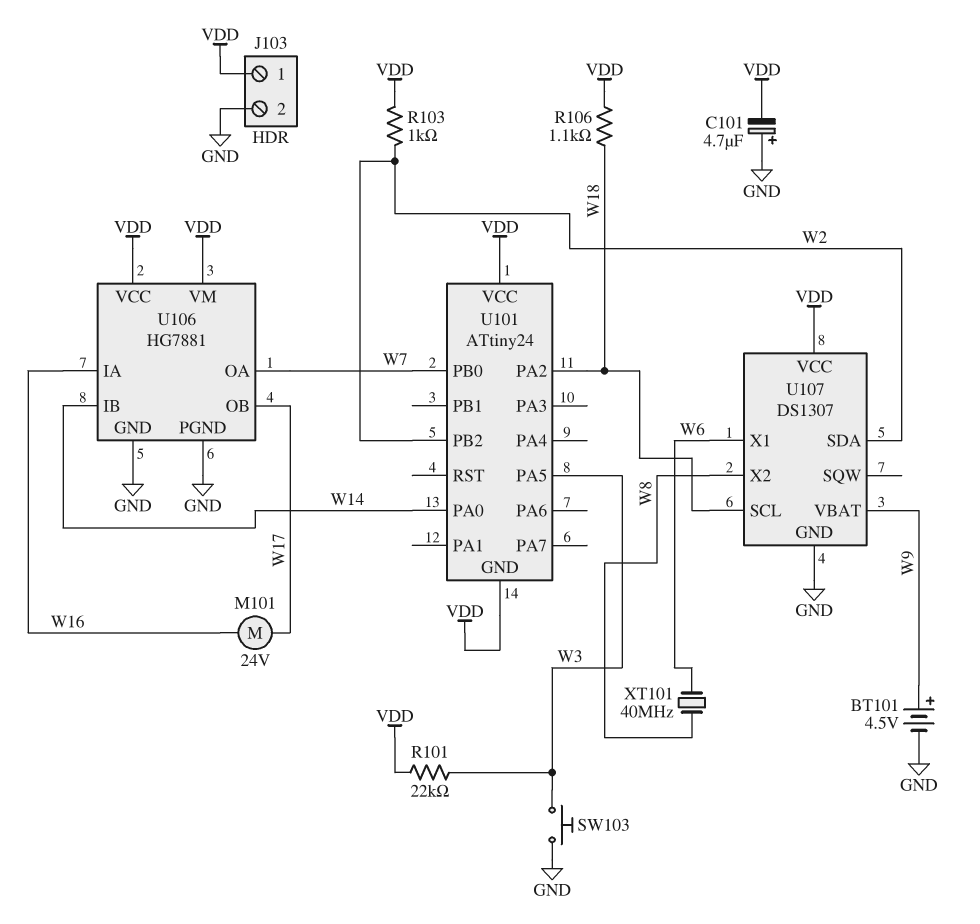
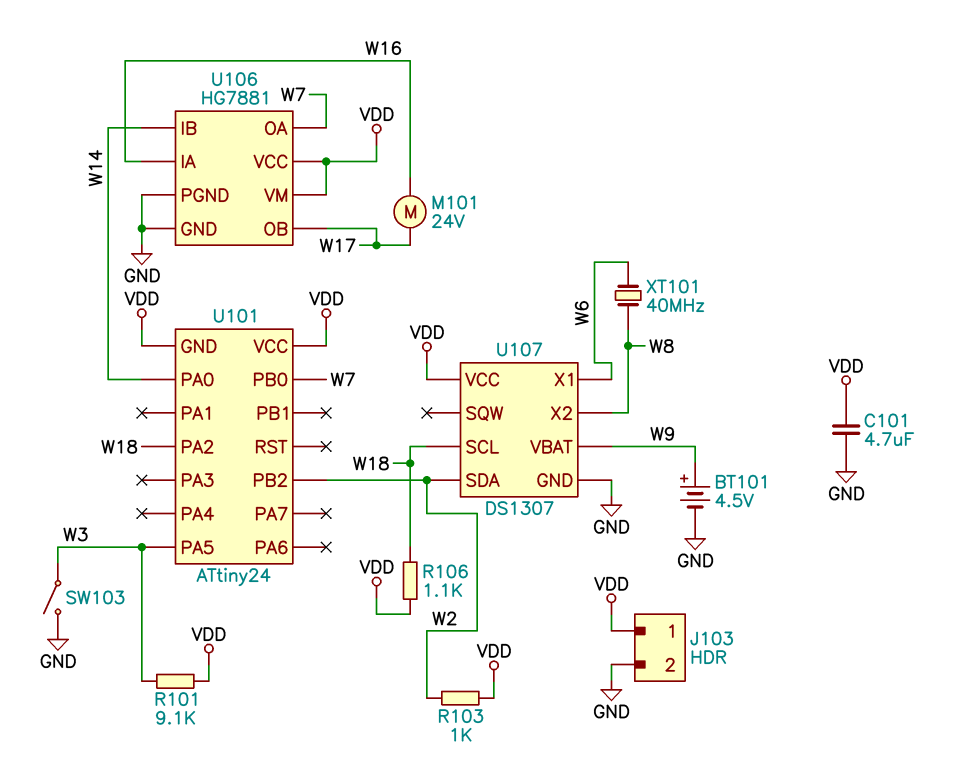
C101: 4.7uF (plus GND, minus VDD) -> 4.7uF (GND, VDD)
R101: 22k (VDD, W3) -> 9.1k (VDD, W3)
SW103: button (GND, W3) -> switch (GND, W3)

